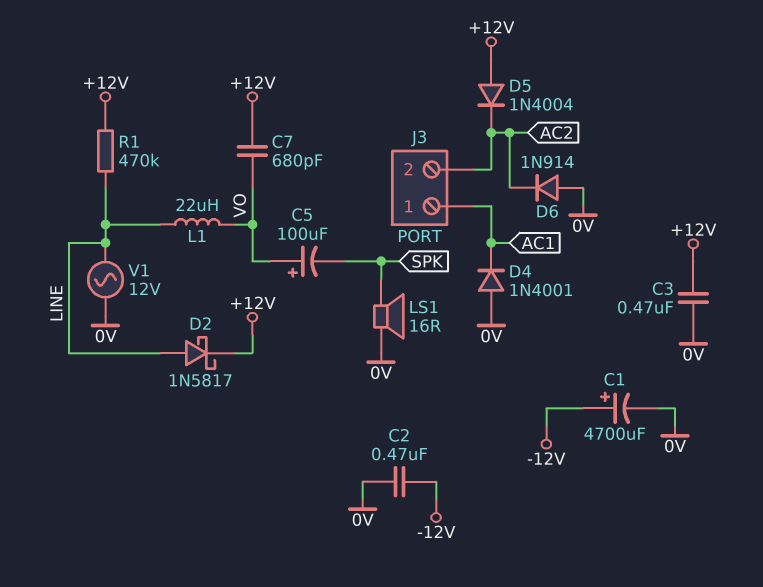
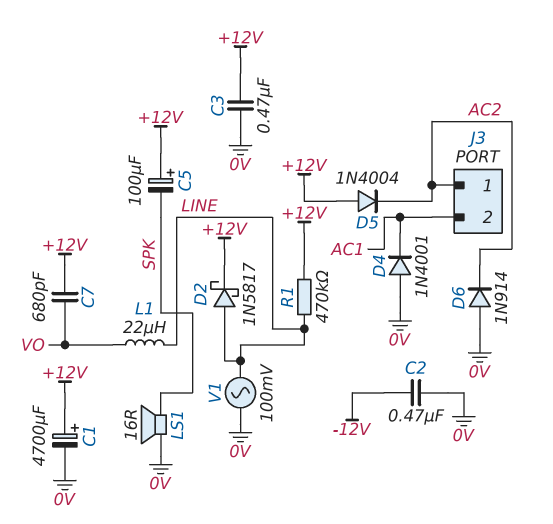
C1: 4700uF (plus -12V, minus 0V) -> 4700uF (plus +12V, minus 0V)
C5: 100uF (plus VO, minus SPK) -> 100uF (plus +12V, minus SPK)
J3 pin 1: AC1 -> AC2
J3 pin 2: AC2 -> AC1
V1: AC 12V (0V, LINE) -> AC 100mV (0V, LINE)

